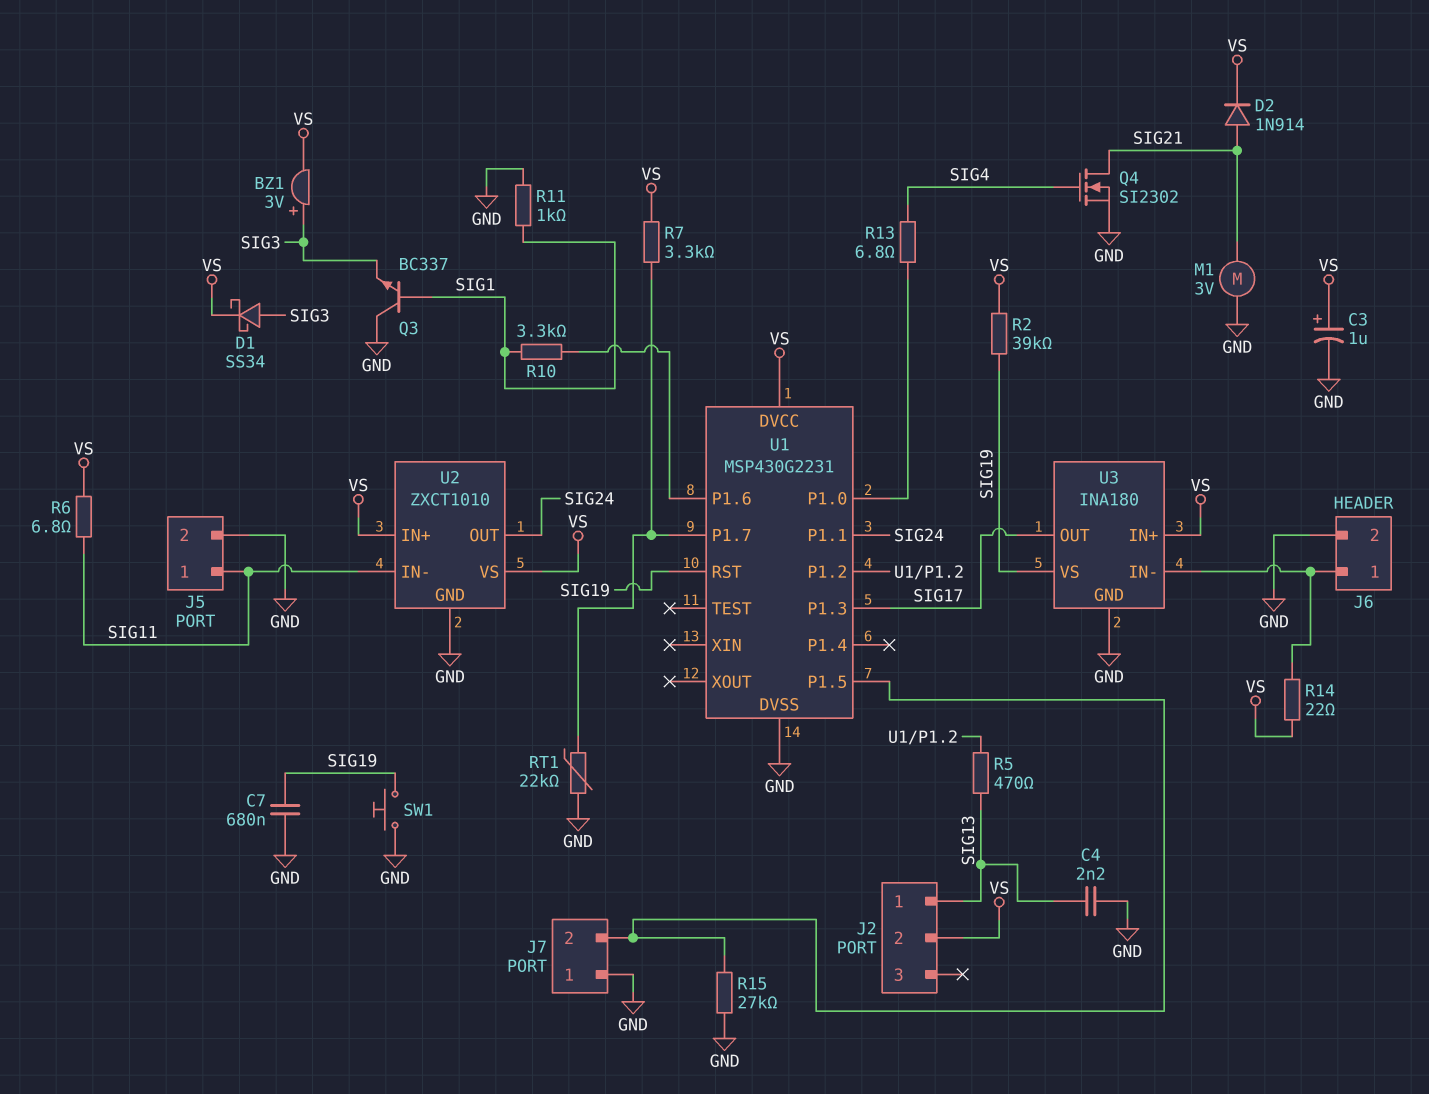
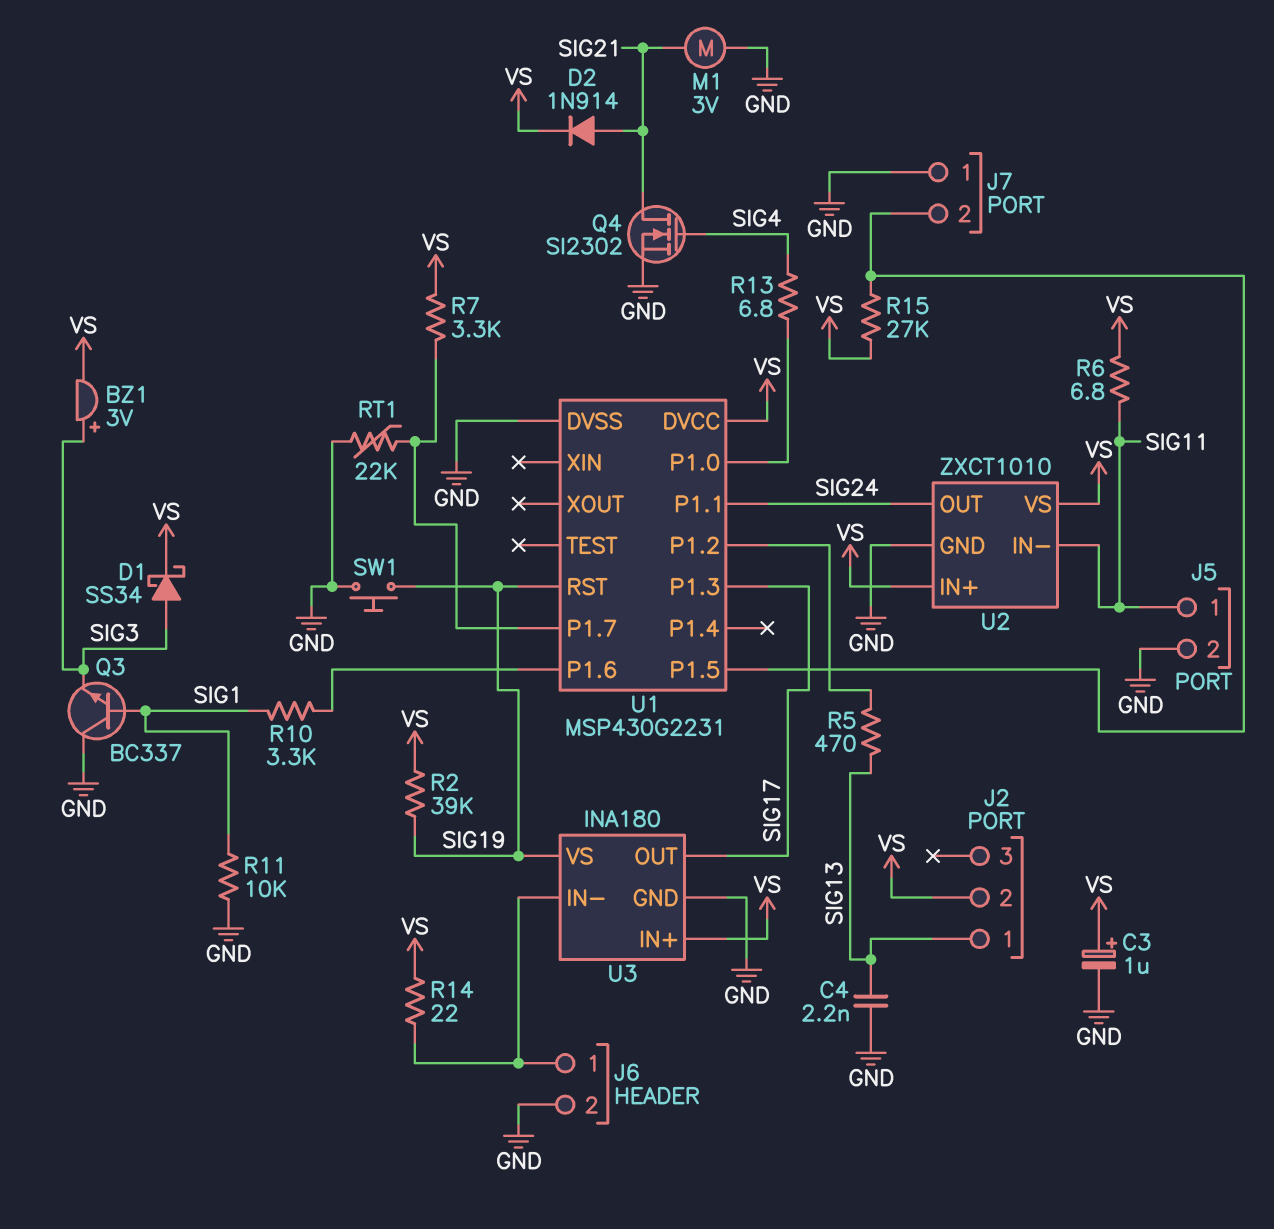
C7: 680nF (GND, SIG19) -> none
R11: 1k (GND, SIG1) -> 10k (GND, SIG1)
R15: 27k (GND, J7/2) -> 27k (J7/2, VS)

